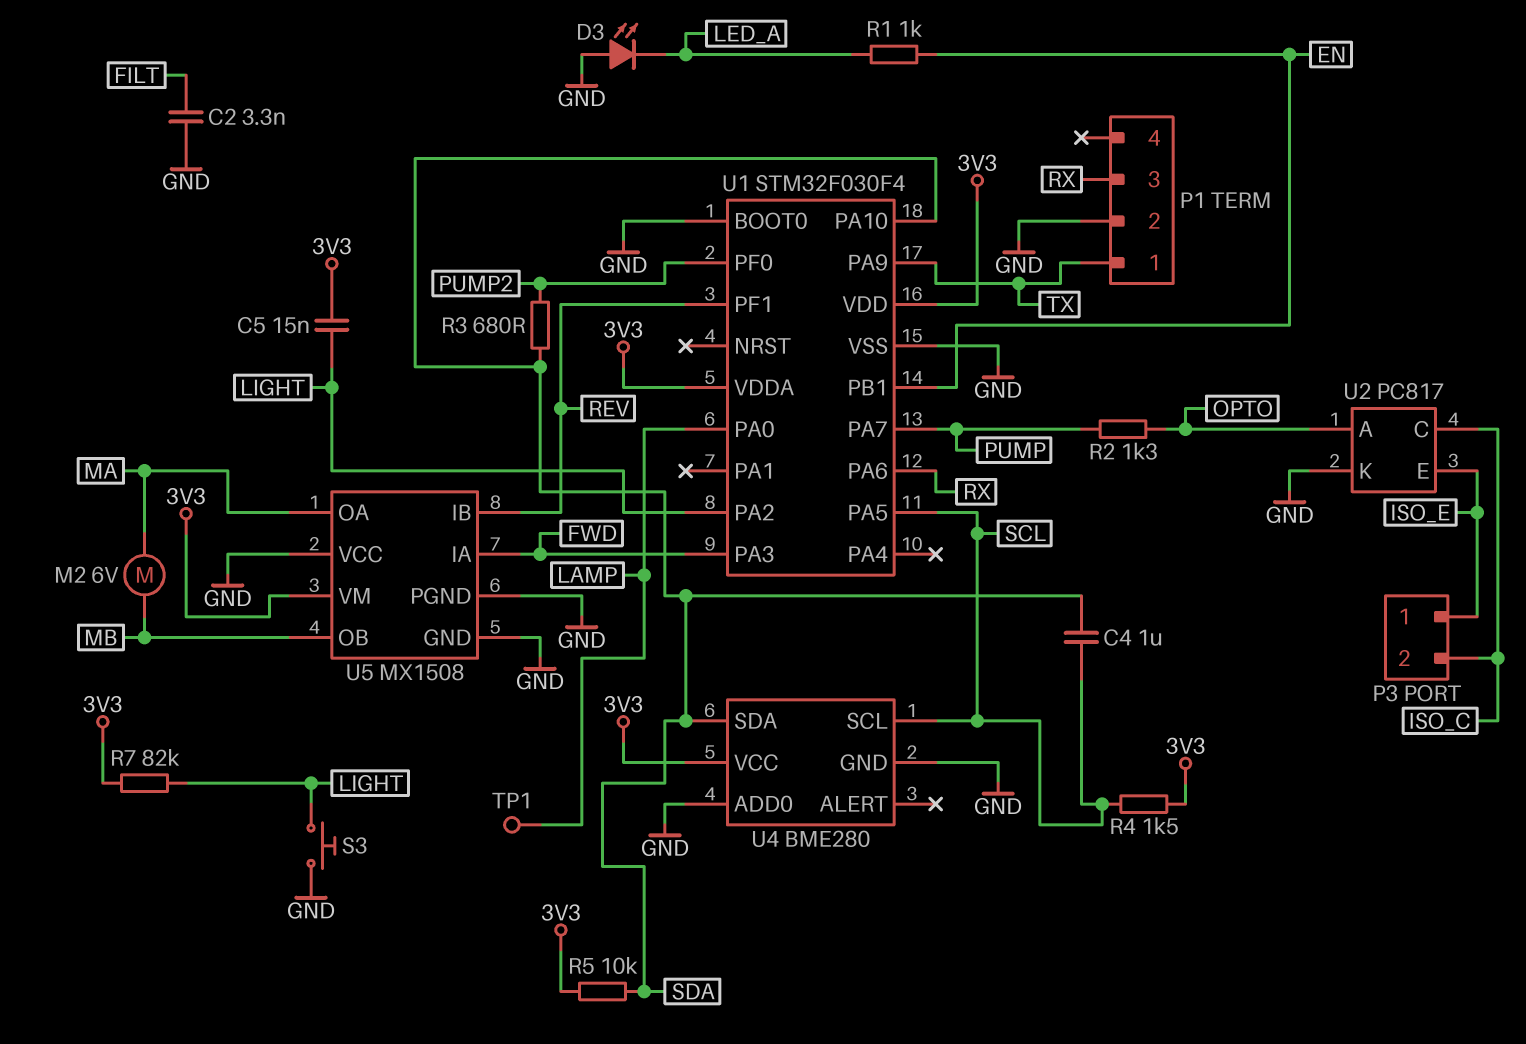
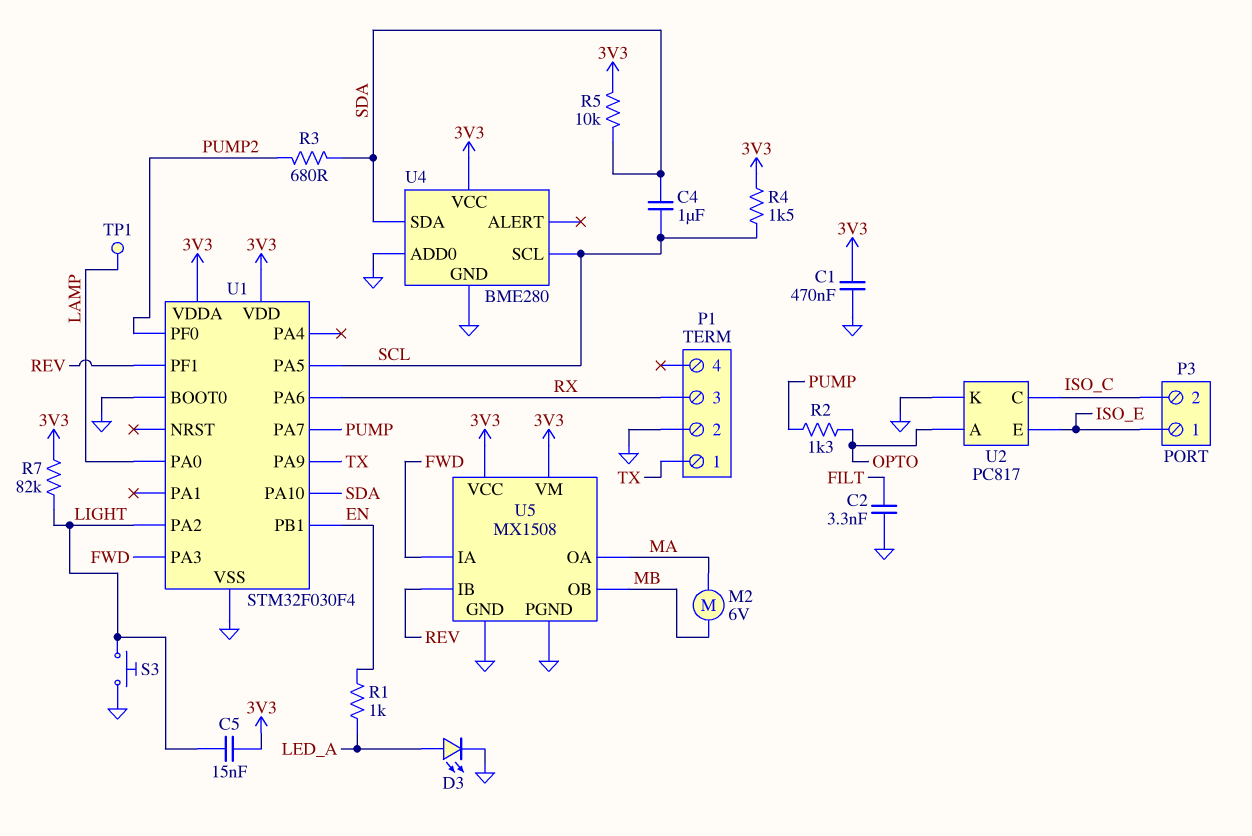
C1: none -> 470nF (3V3, GND)
D3: LED (A GND, K LED_A) -> LED (A LED_A, K GND)
U5 pin VCC: GND -> 3V3

